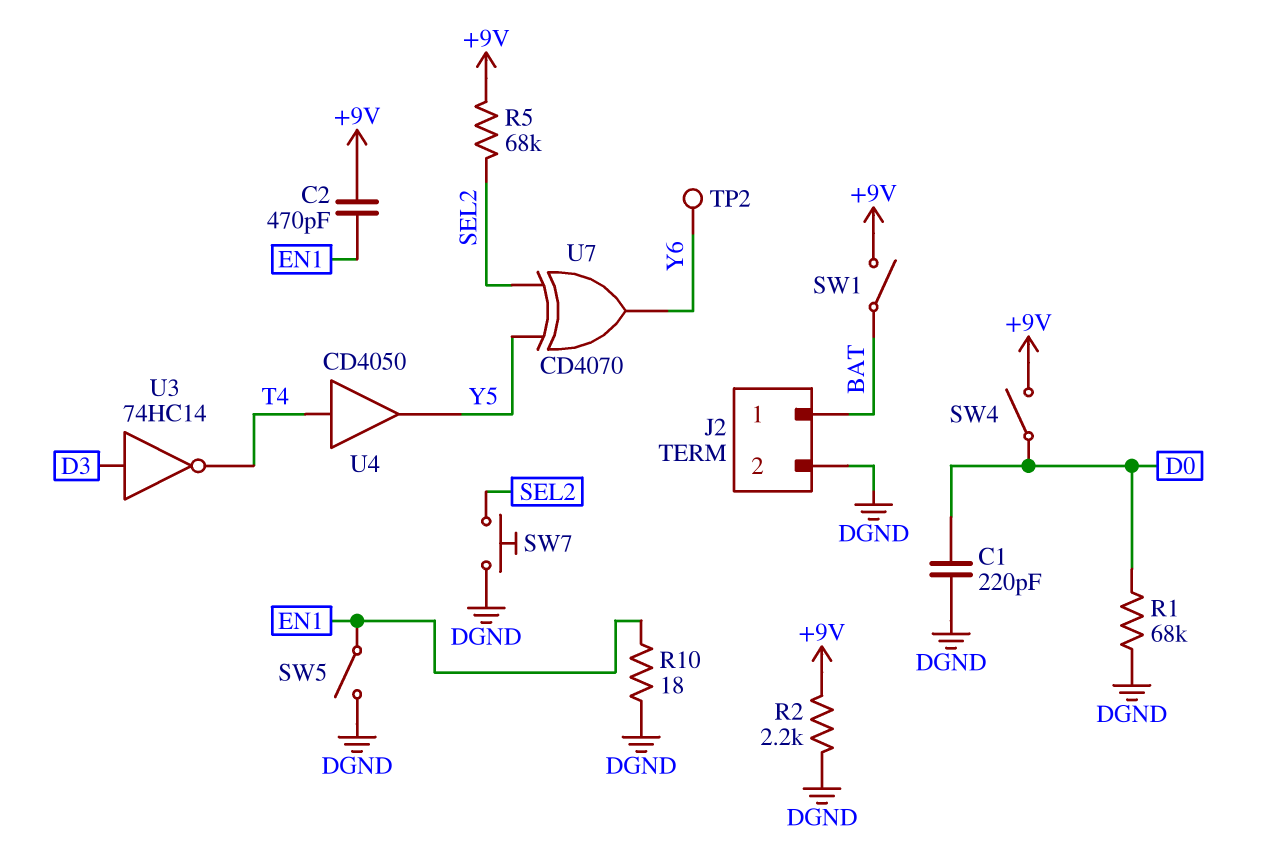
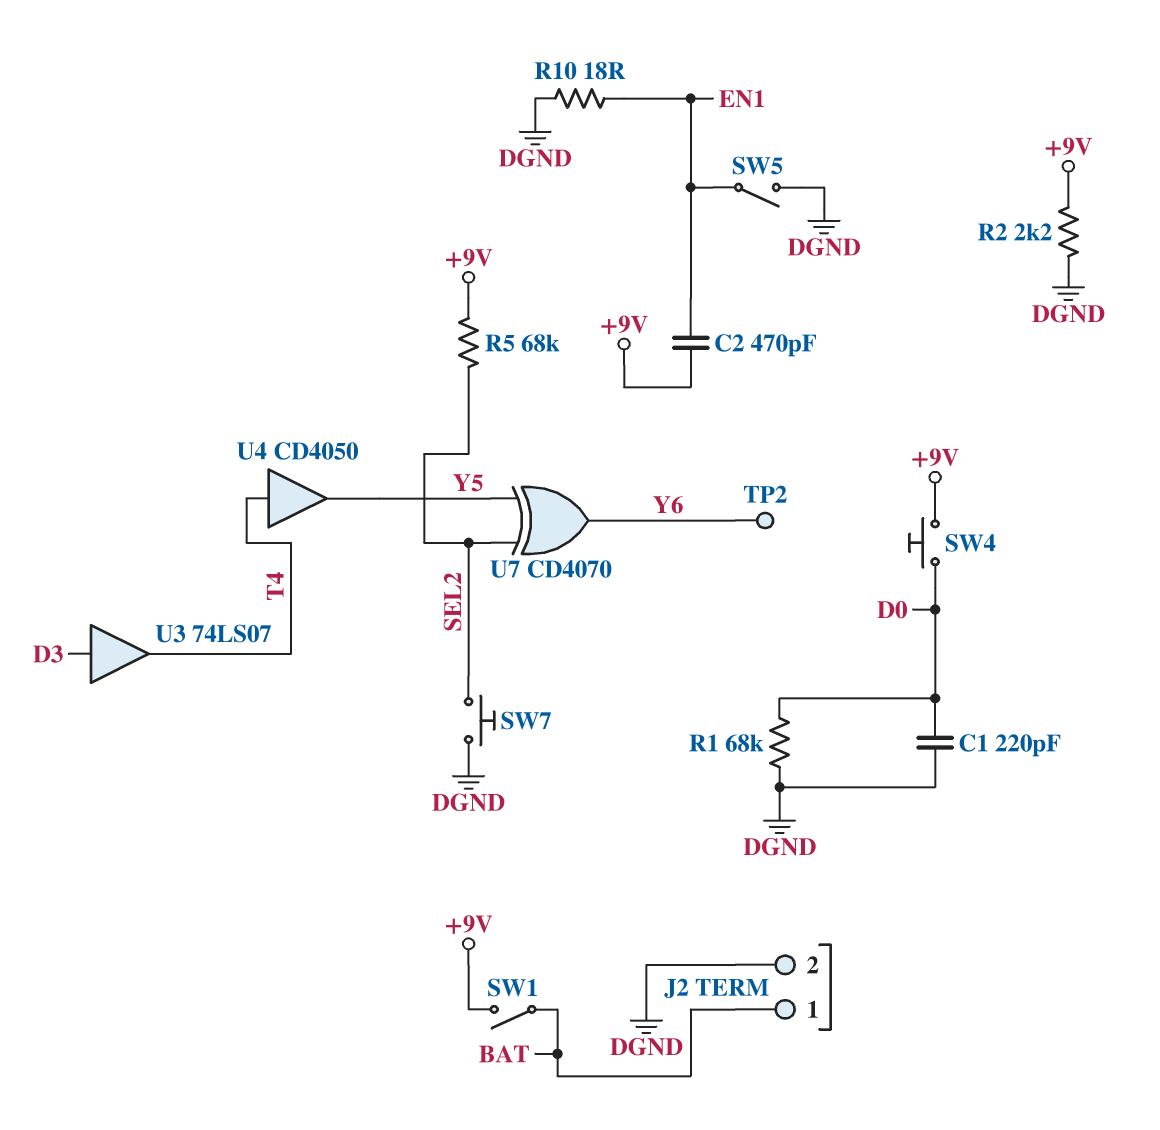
SW4: switch (+9V, D0) -> button (+9V, D0)
U3: NOT 74HC14 (in D3, out T4) -> buffer 74LS07 (in D3, out T4)

